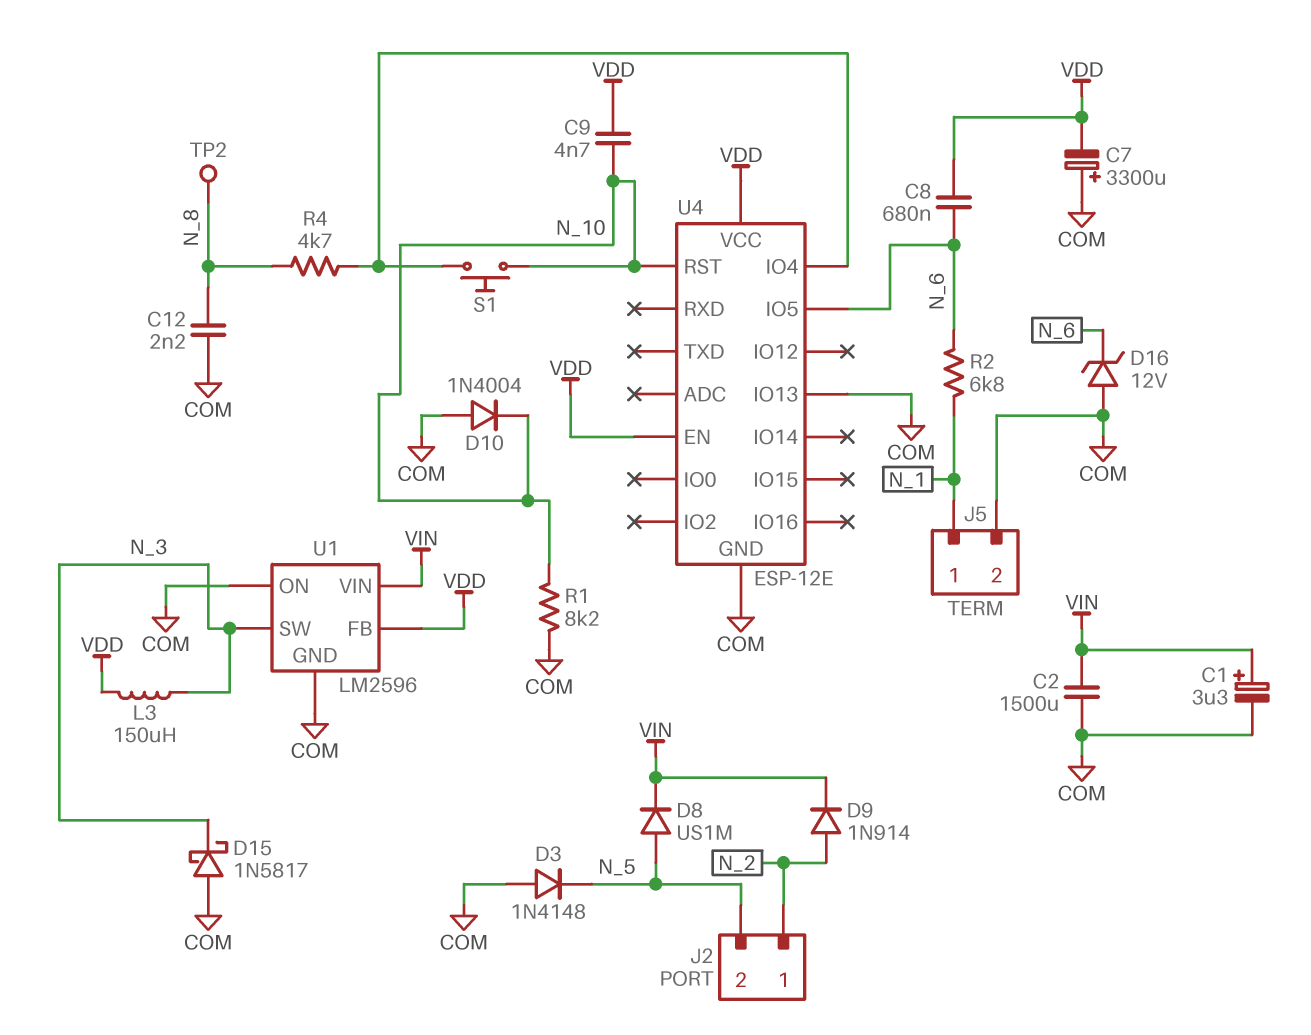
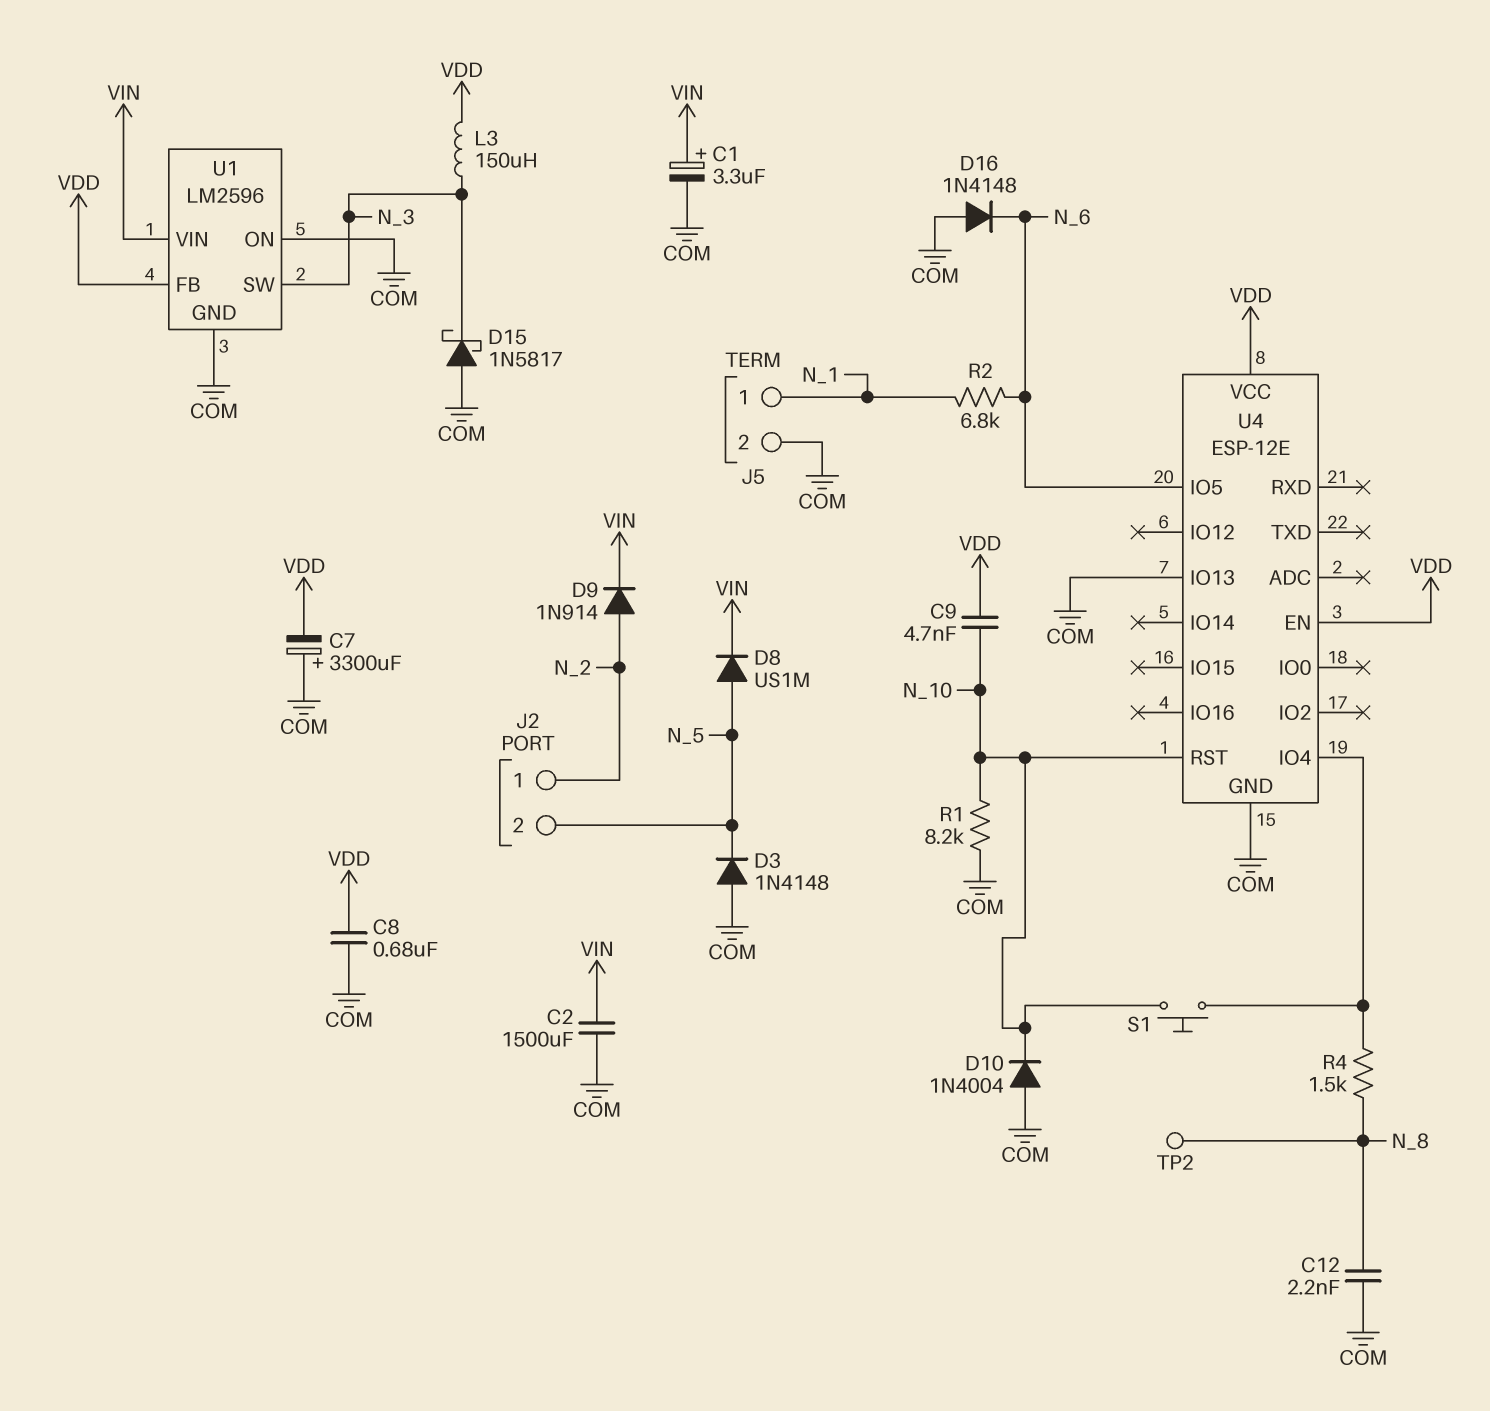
C8: 680nF (N_6, VDD) -> 680nF (COM, VDD)
D16: zener 12V (A COM, K N_6) -> diode 1N4148 (A COM, K N_6)
R4: 4.7k (N_8, U4/IO4) -> 1.5k (N_8, U4/IO4)

